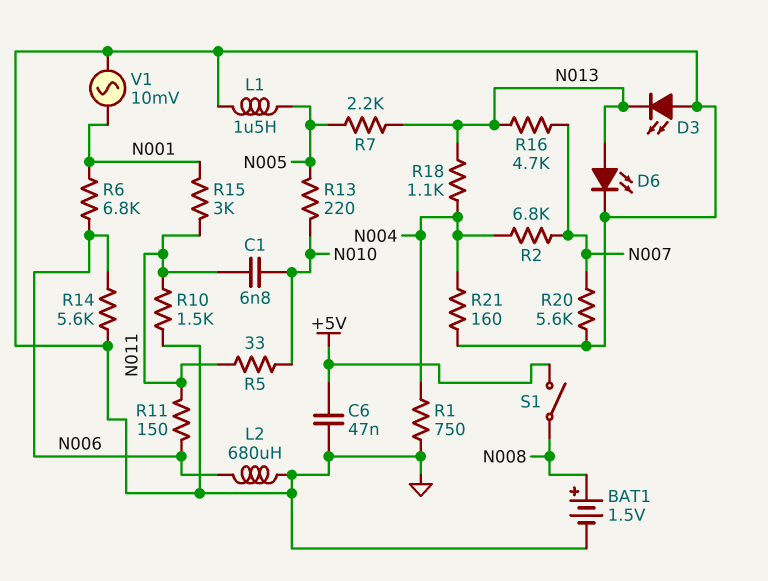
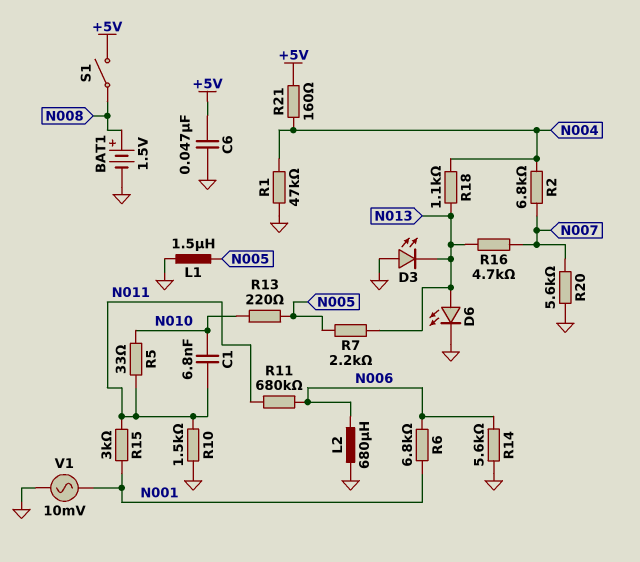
R1: 750 (GND, N004) -> 47k (GND, N004)
R11: 150 (N006, N011) -> 680k (N006, N011)
R21: 160 (GND, N004) -> 160 (+5V, N004)

